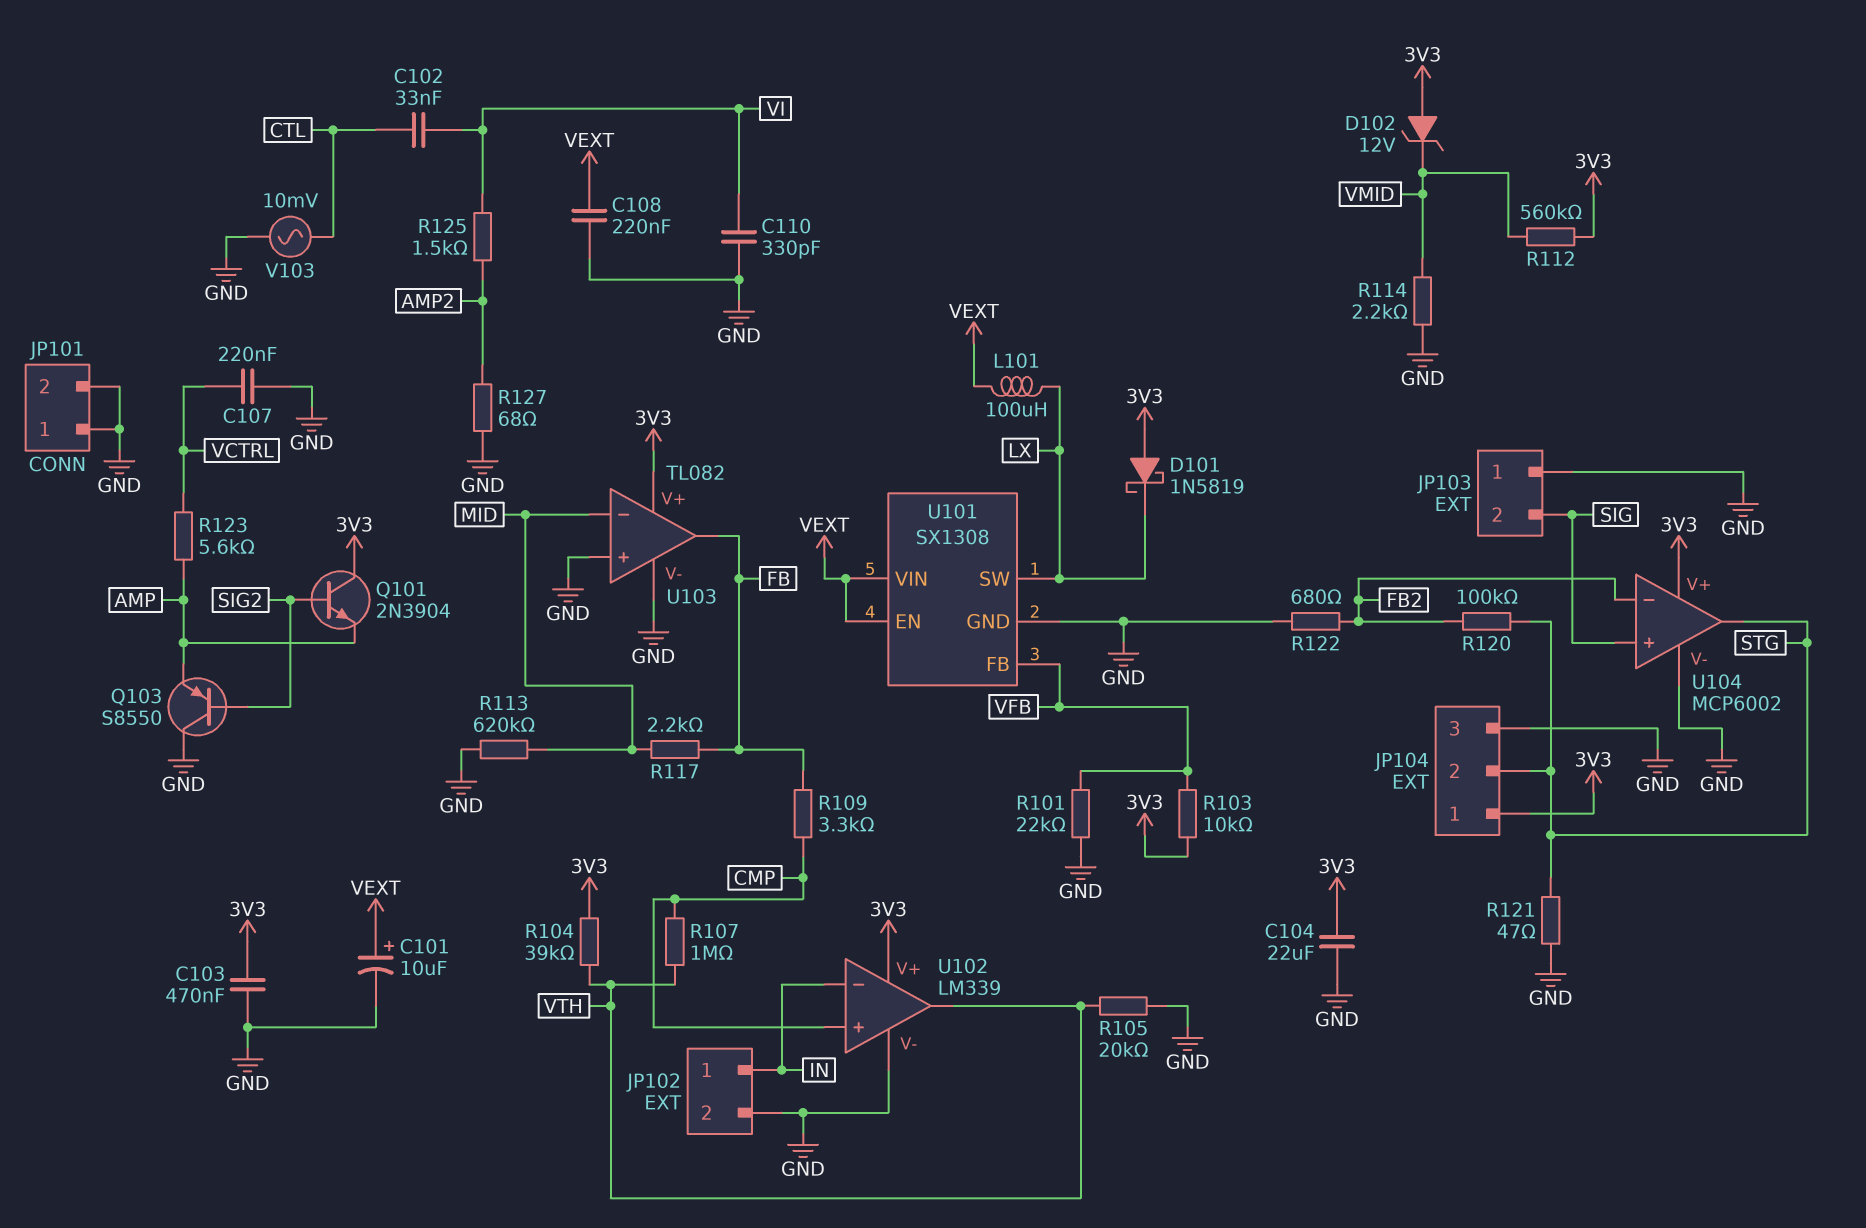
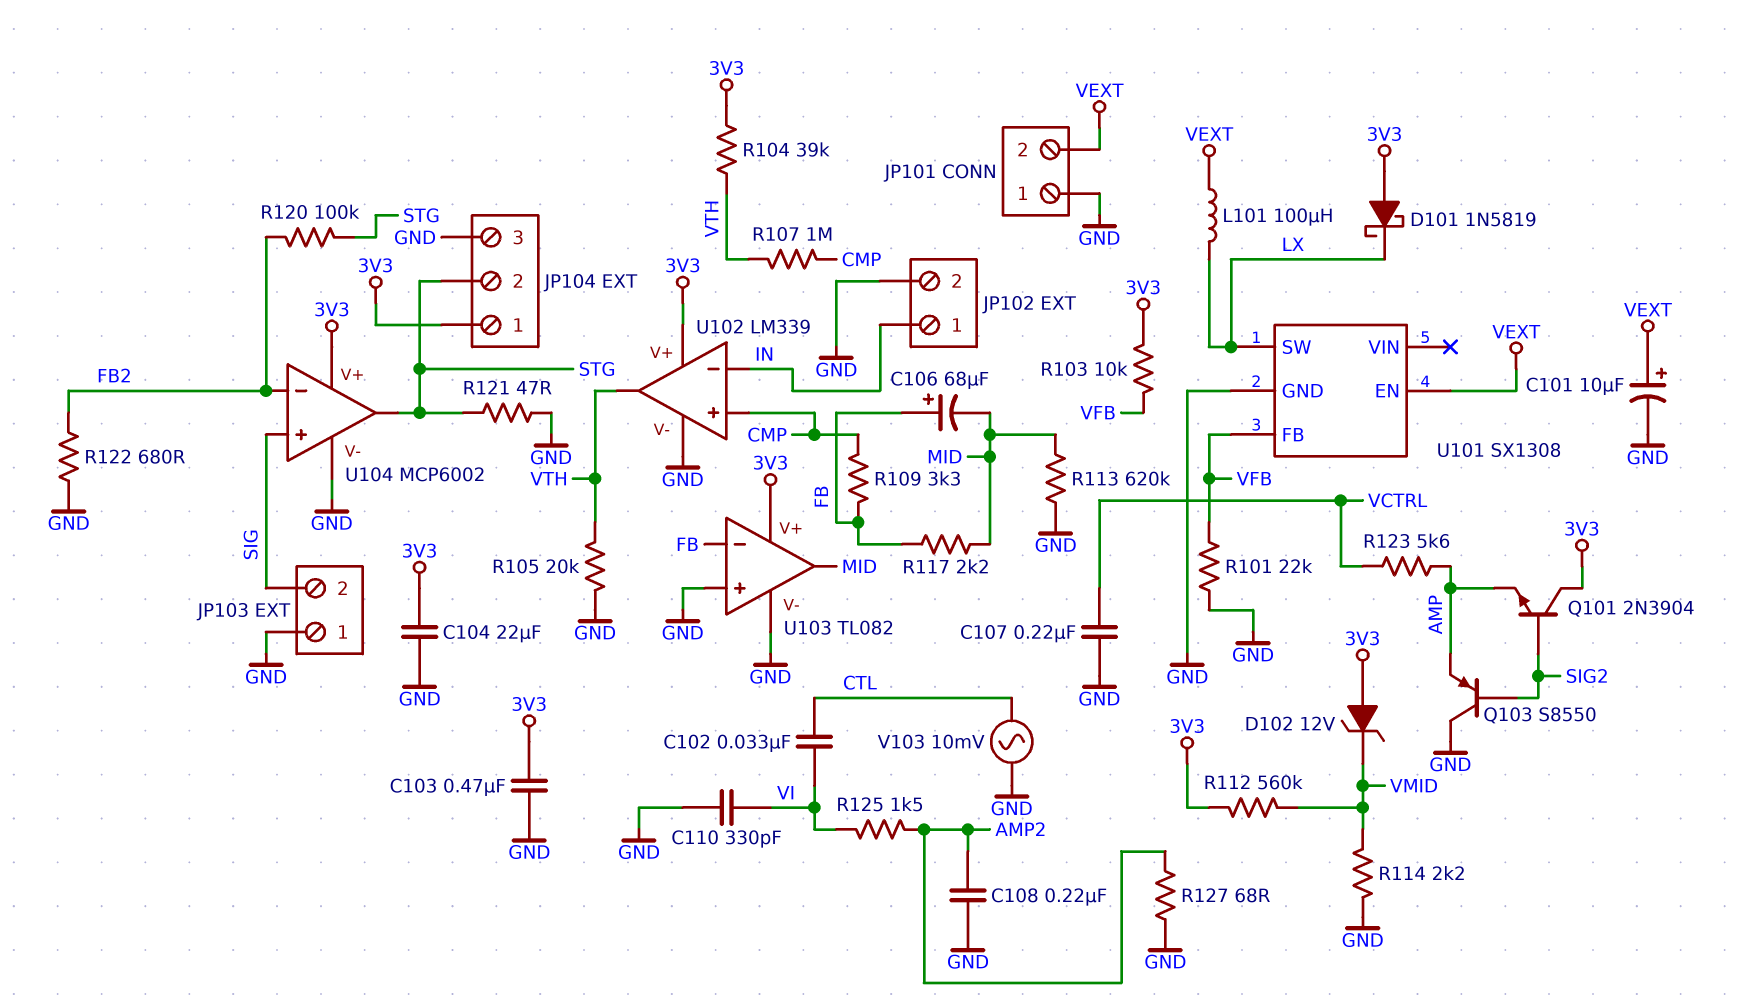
C106: none -> 68uF (plus FB, minus MID)
C108: 220nF (GND, VEXT) -> 220nF (AMP2, GND)
JP101 pin 2: GND -> VEXT
U101 pin VIN: VEXT -> none
U103 pin in-: MID -> FB
U103 pin out: FB -> MID

